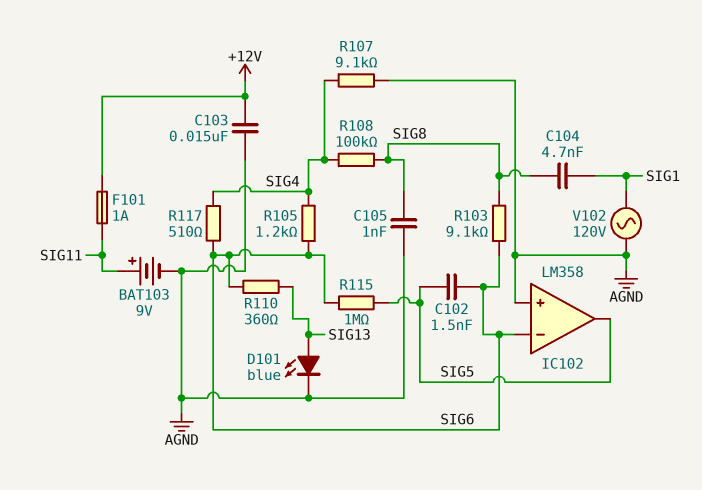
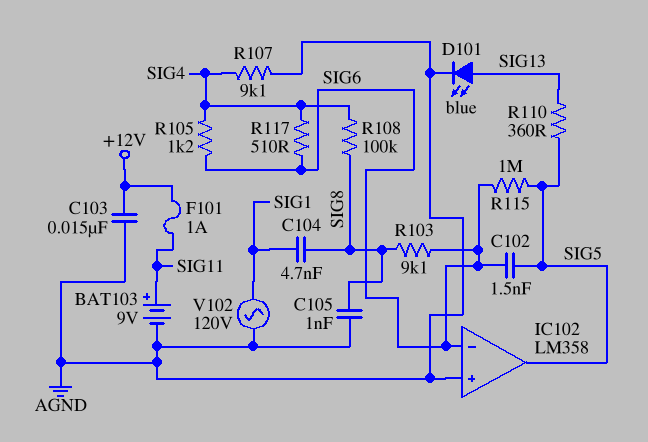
R110: 360 (SIG6, SIG13) -> 360 (SIG5, SIG13)

